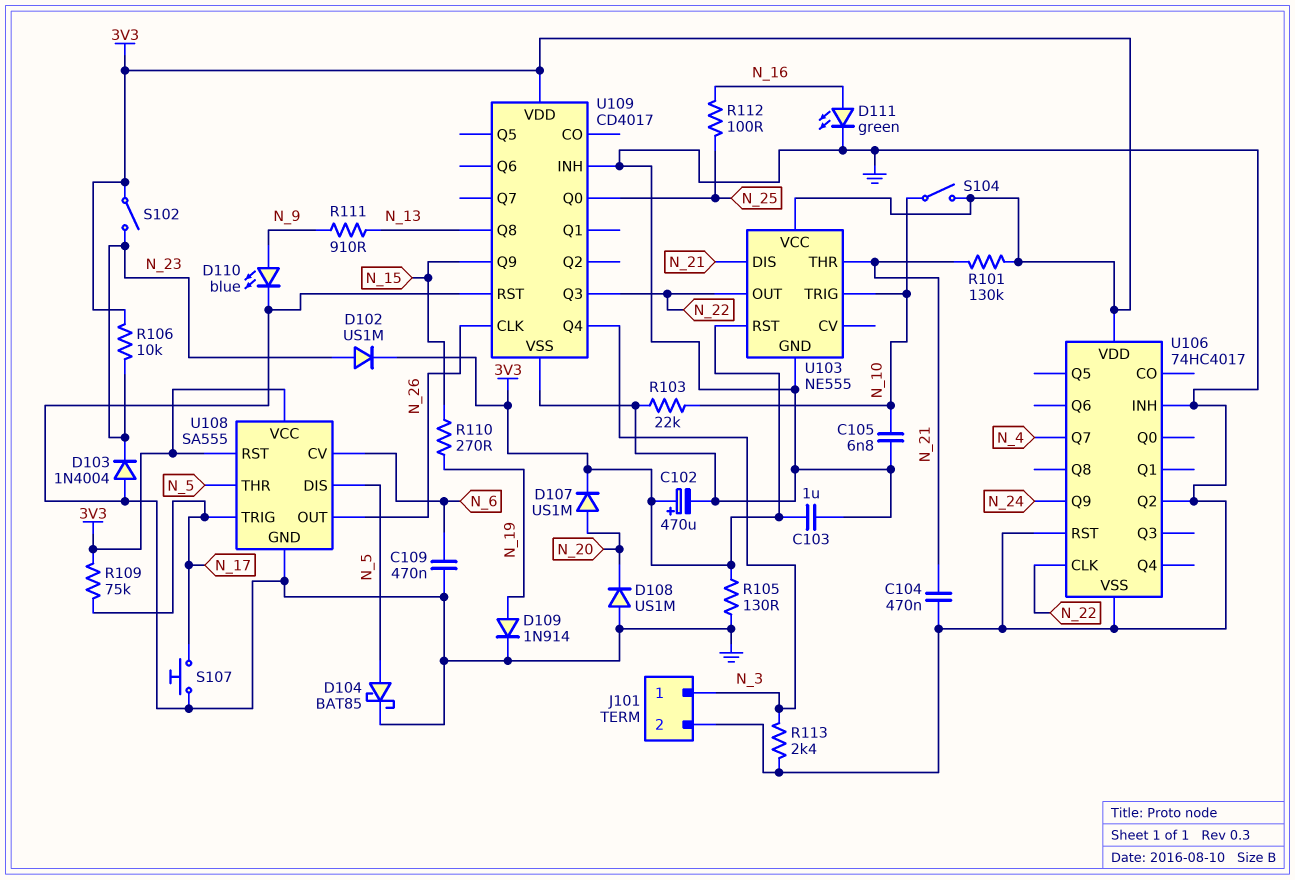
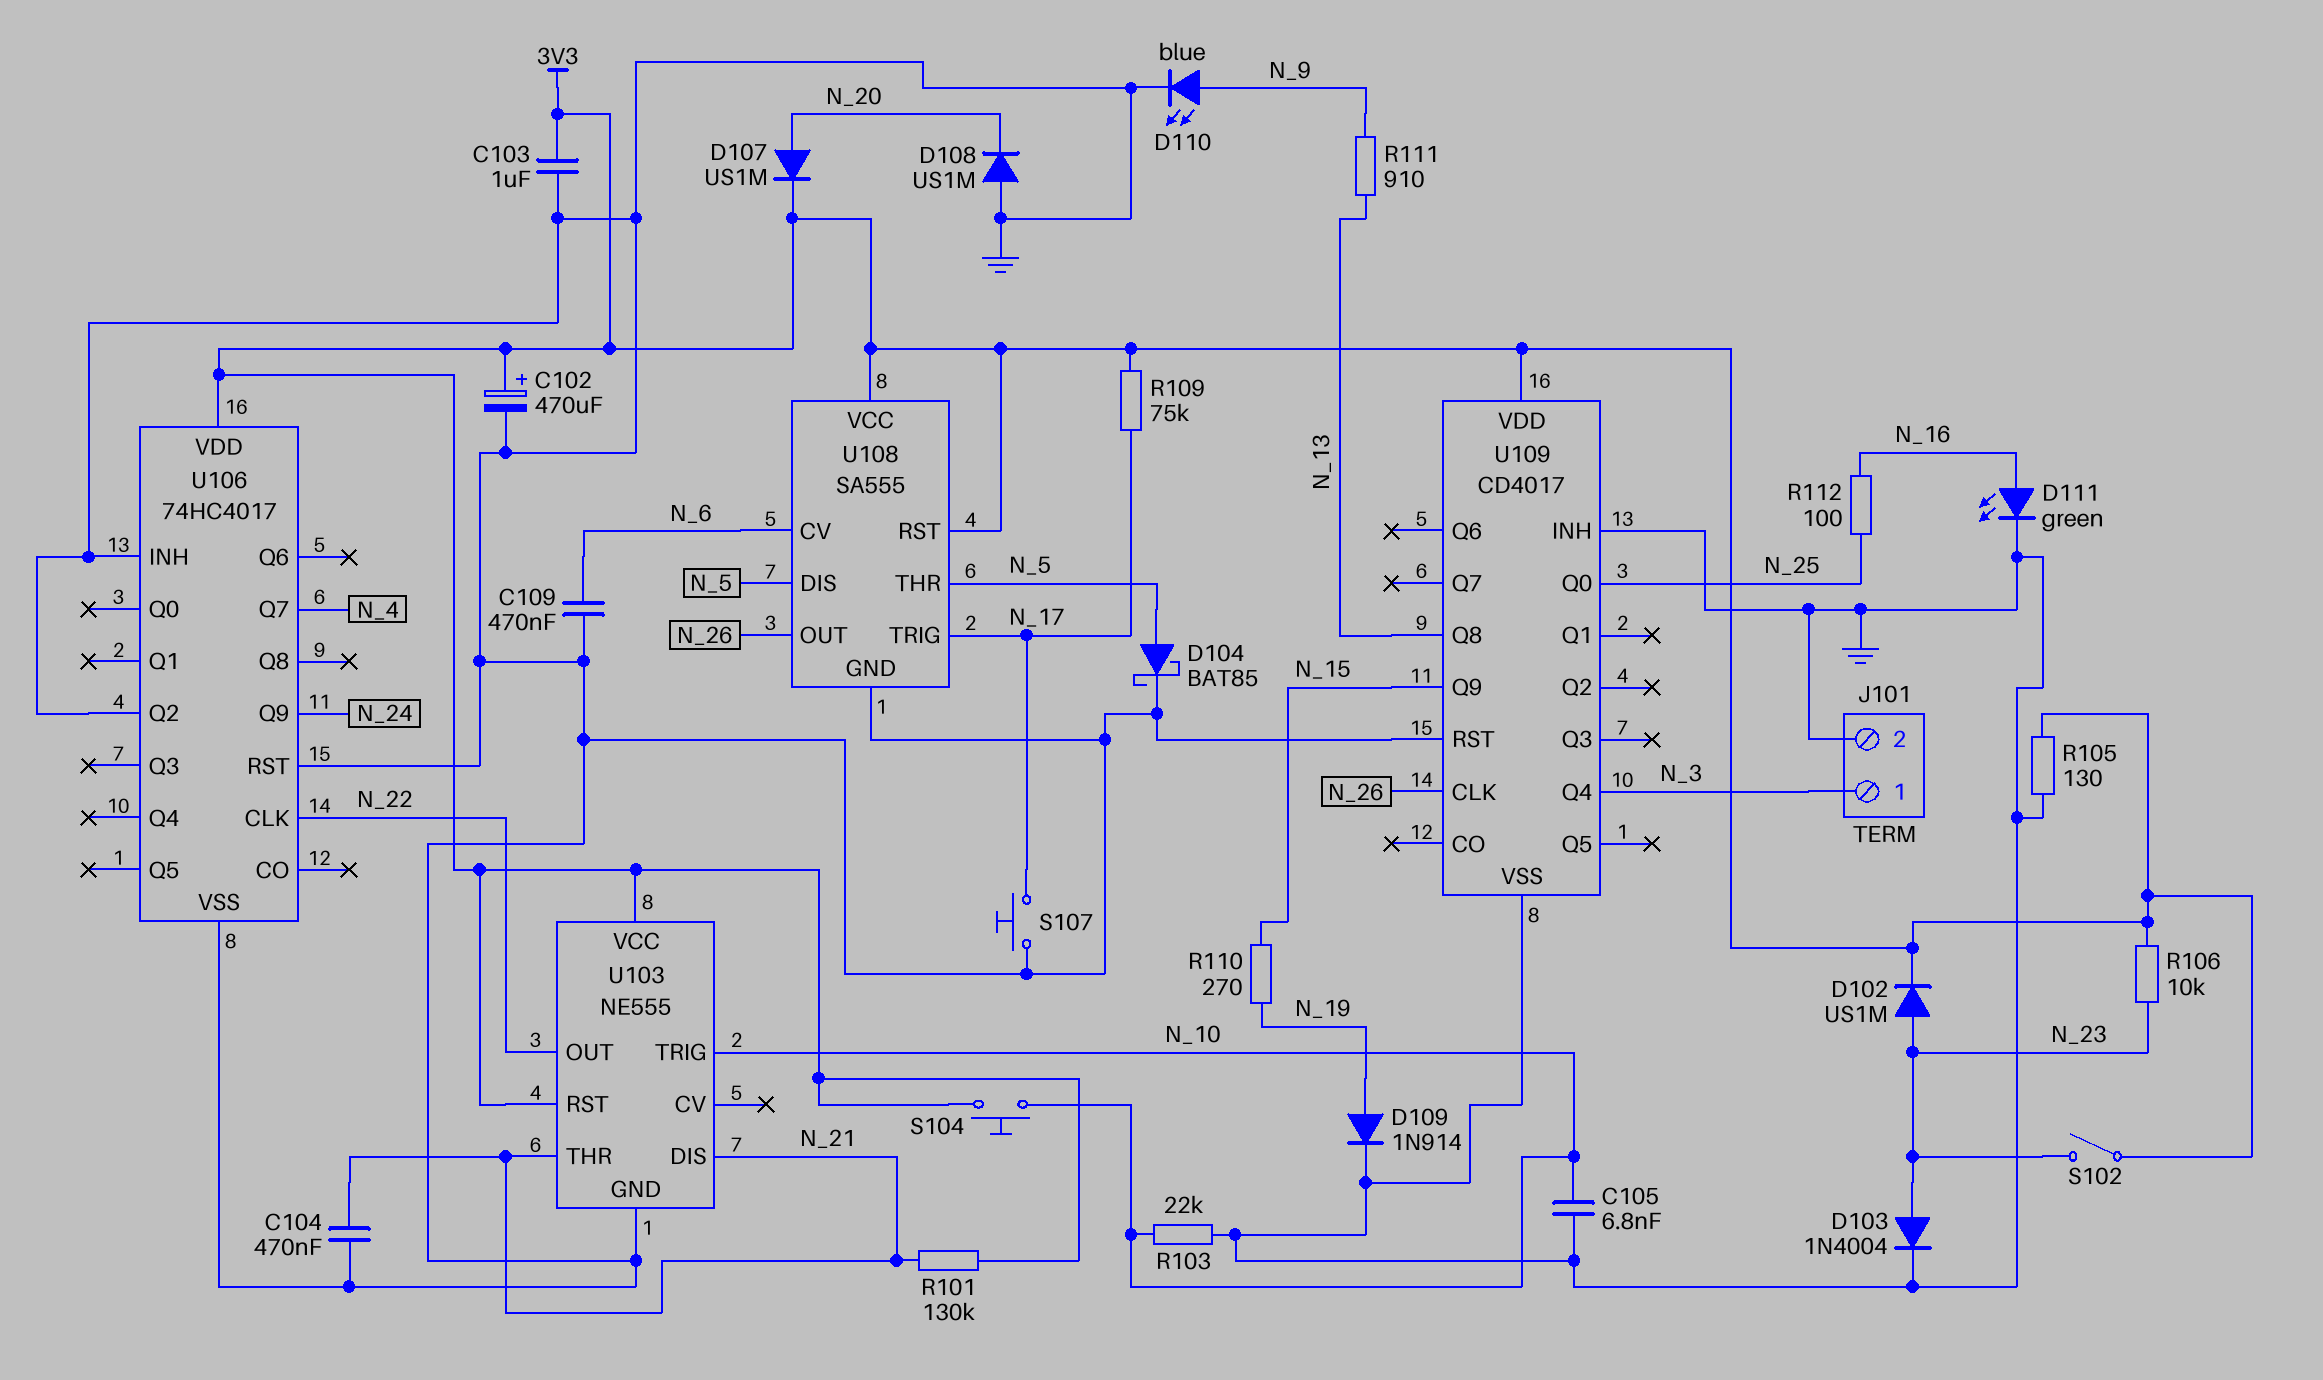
D103: diode 1N4004 (A GND, K N_23) -> diode 1N4004 (A N_23, K GND)
R113: 2.4k (GND, N_3) -> none
S104: switch (3V3, N_10) -> button (3V3, N_10)
U109 pin Q3: N_22 -> none

